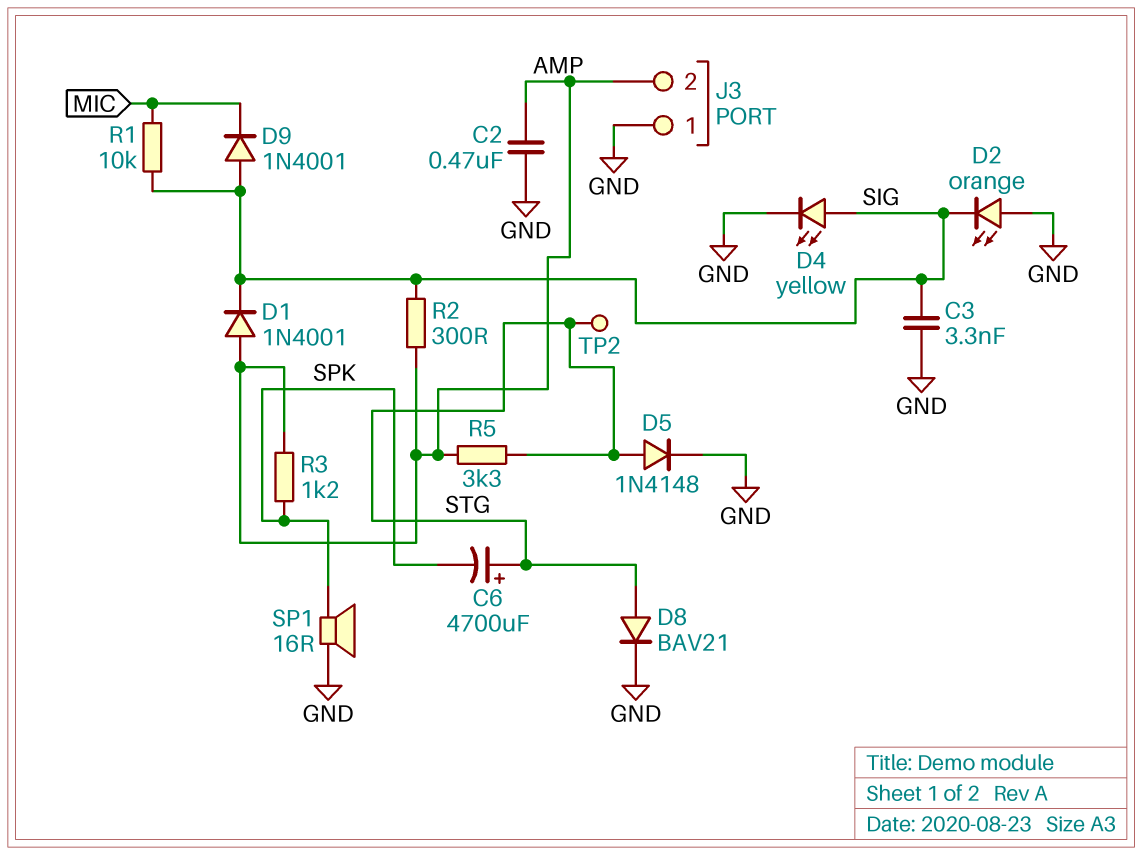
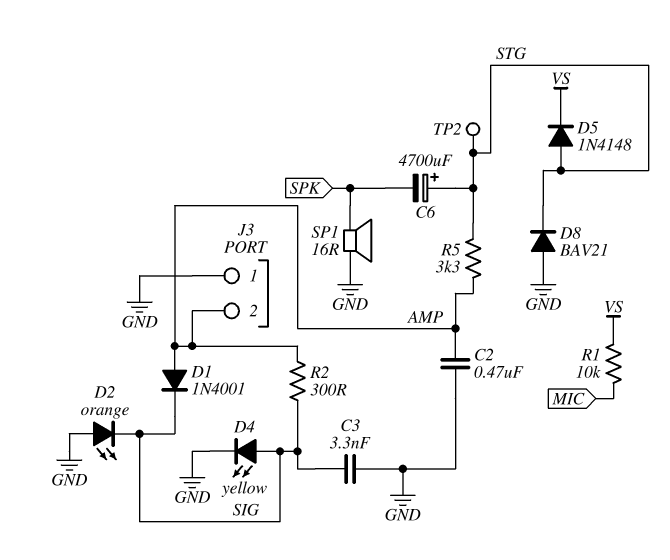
D5: diode 1N4148 (A STG, K GND) -> diode 1N4148 (A STG, K VS)
D8: diode BAV21 (A STG, K GND) -> diode BAV21 (A GND, K STG)
D9: diode 1N4001 (A SIG, K MIC) -> none
R1: 10k (MIC, SIG) -> 10k (MIC, VS)
R3: 1.2k (AMP, SPK) -> none

